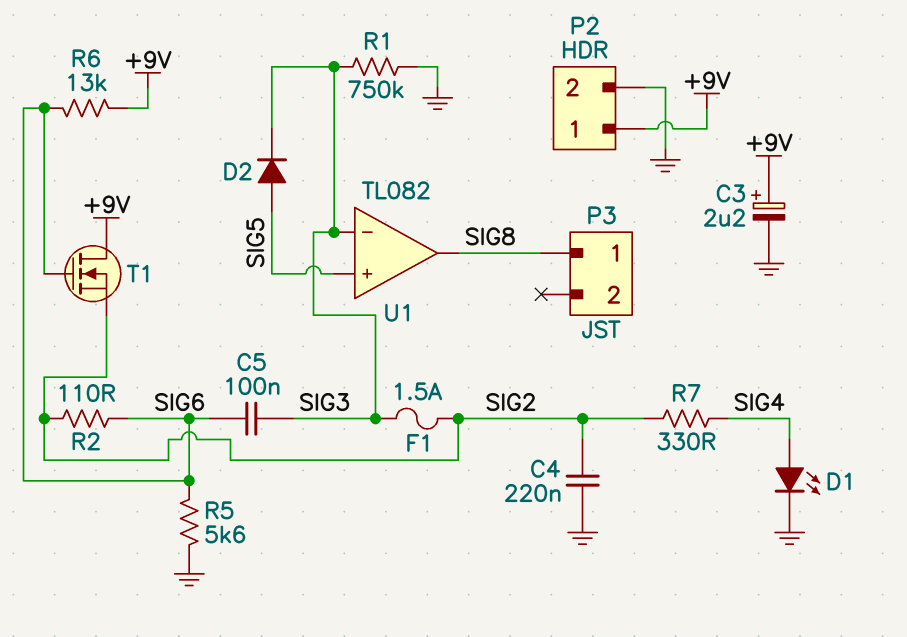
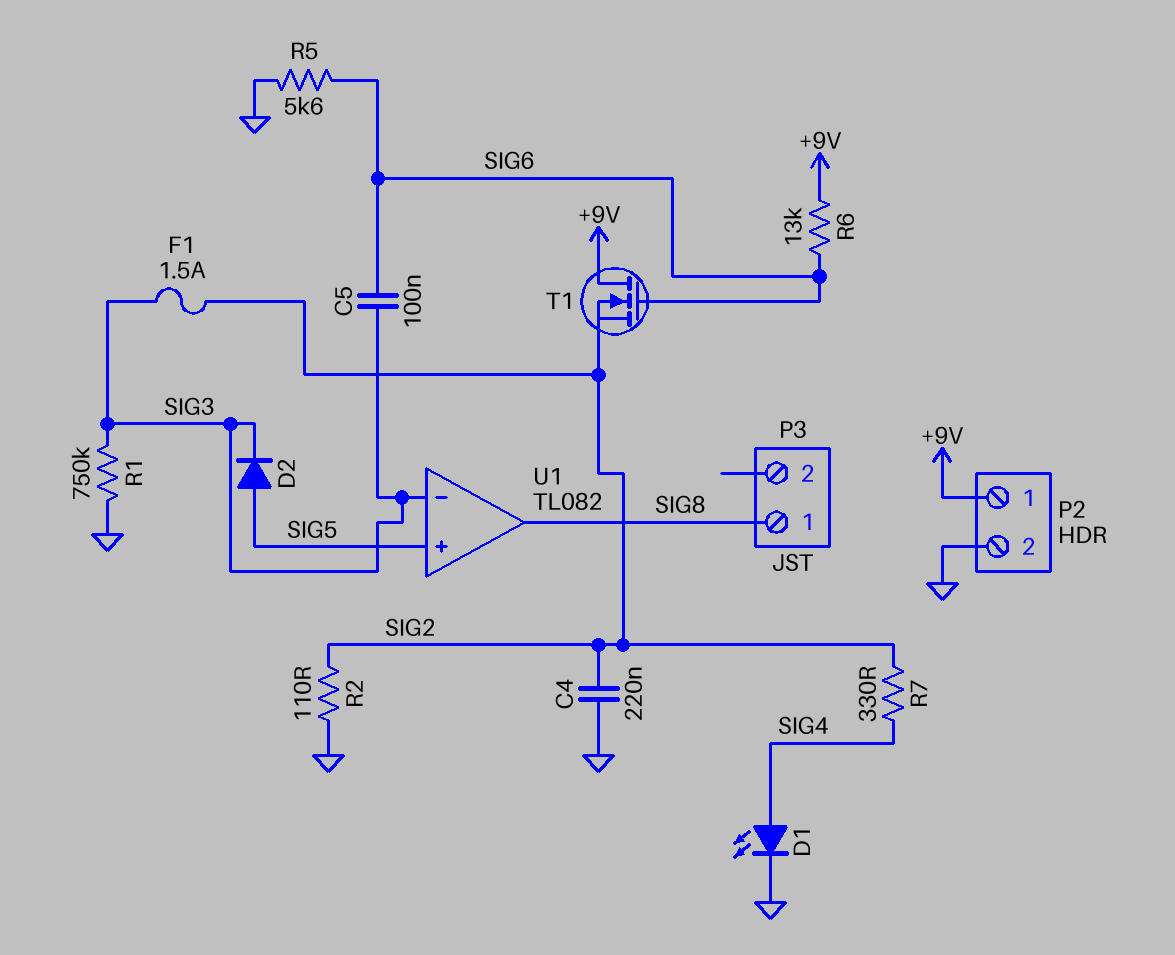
C3: 2.2uF (plus +9V, minus GND) -> none
R2: 110 (SIG2, SIG6) -> 110 (GND, SIG2)

